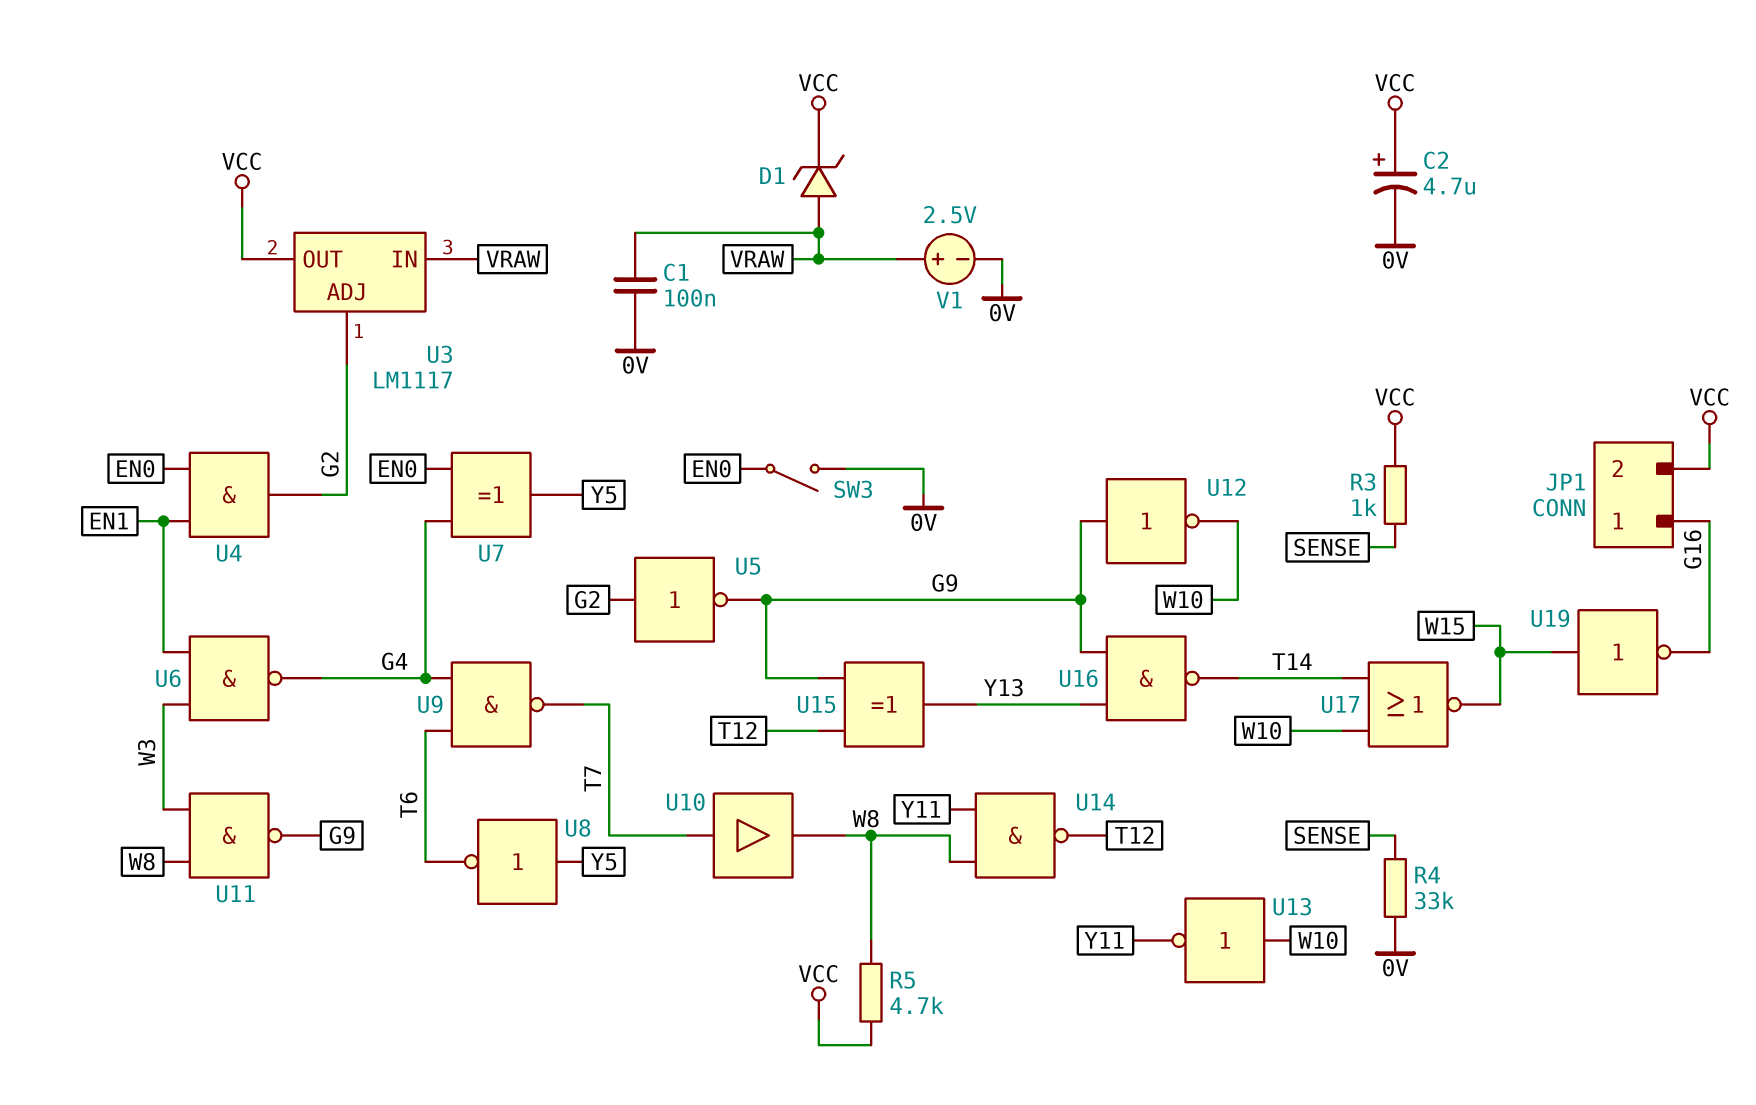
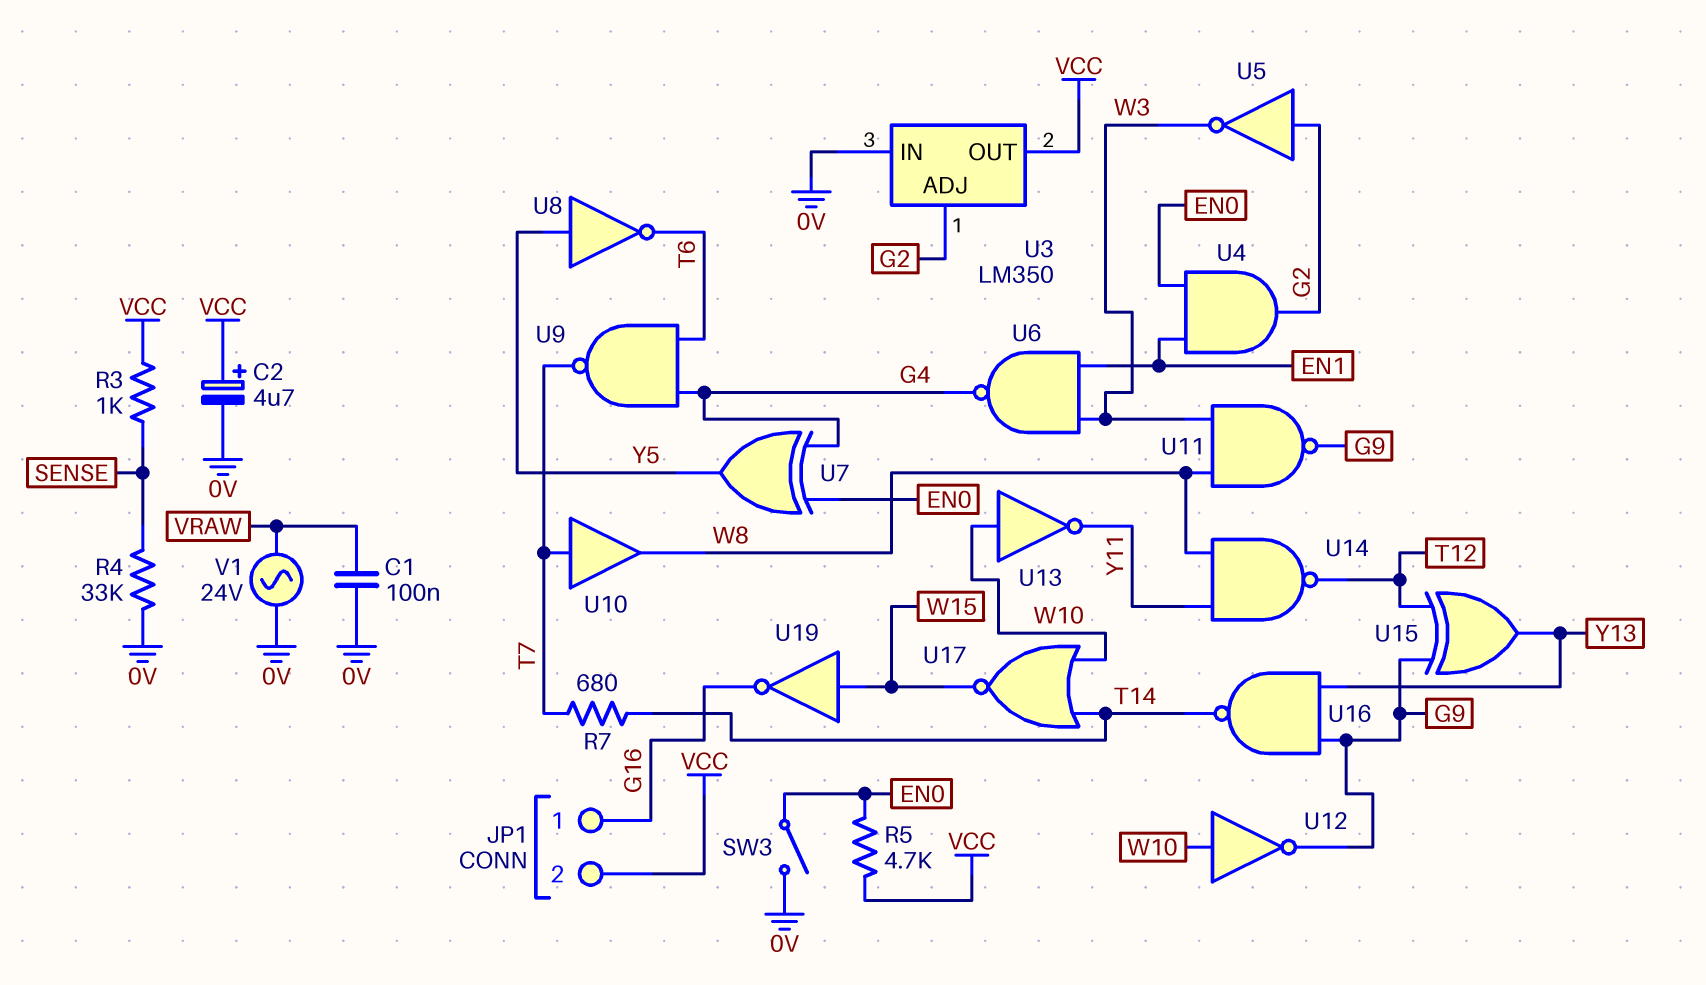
D1: zener (A VRAW, K VCC) -> none
R5: 4.7k (VCC, W8) -> 4.7k (EN0, VCC)
R7: none -> 680 (T7, T14)
U3: LM1117 -> LM350
U3 pin IN: VRAW -> 0V
U5: NOT (in G2, out G9) -> NOT (in G2, out W3)
U12: NOT (in G9, out W10) -> NOT (in W10, out G9)
V1: 2.5V (plus VRAW, minus 0V) -> AC 24V (0V, VRAW)

